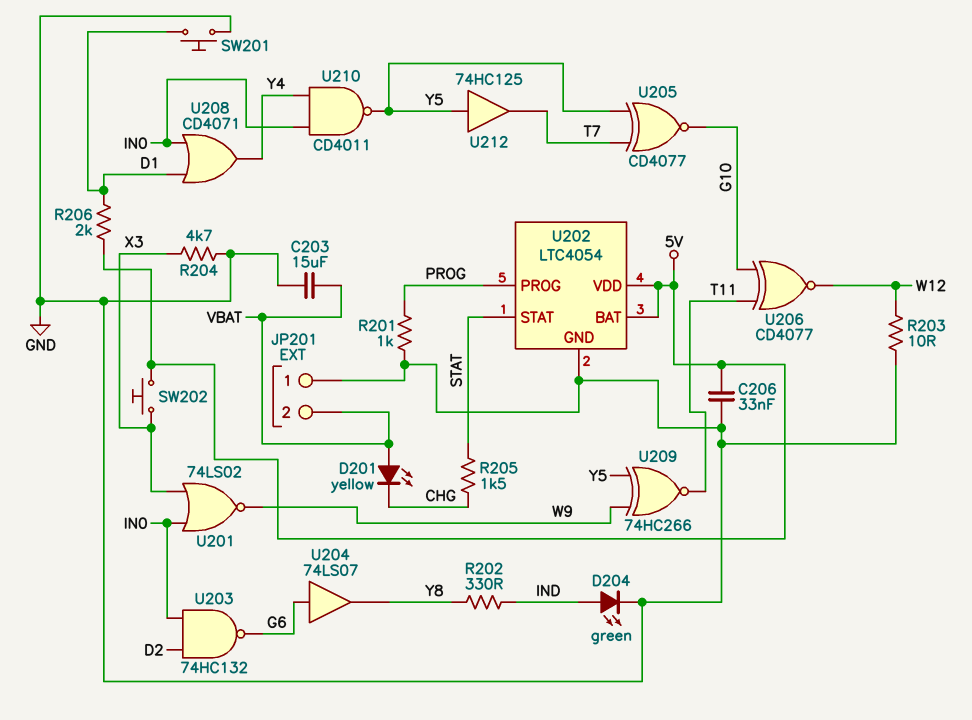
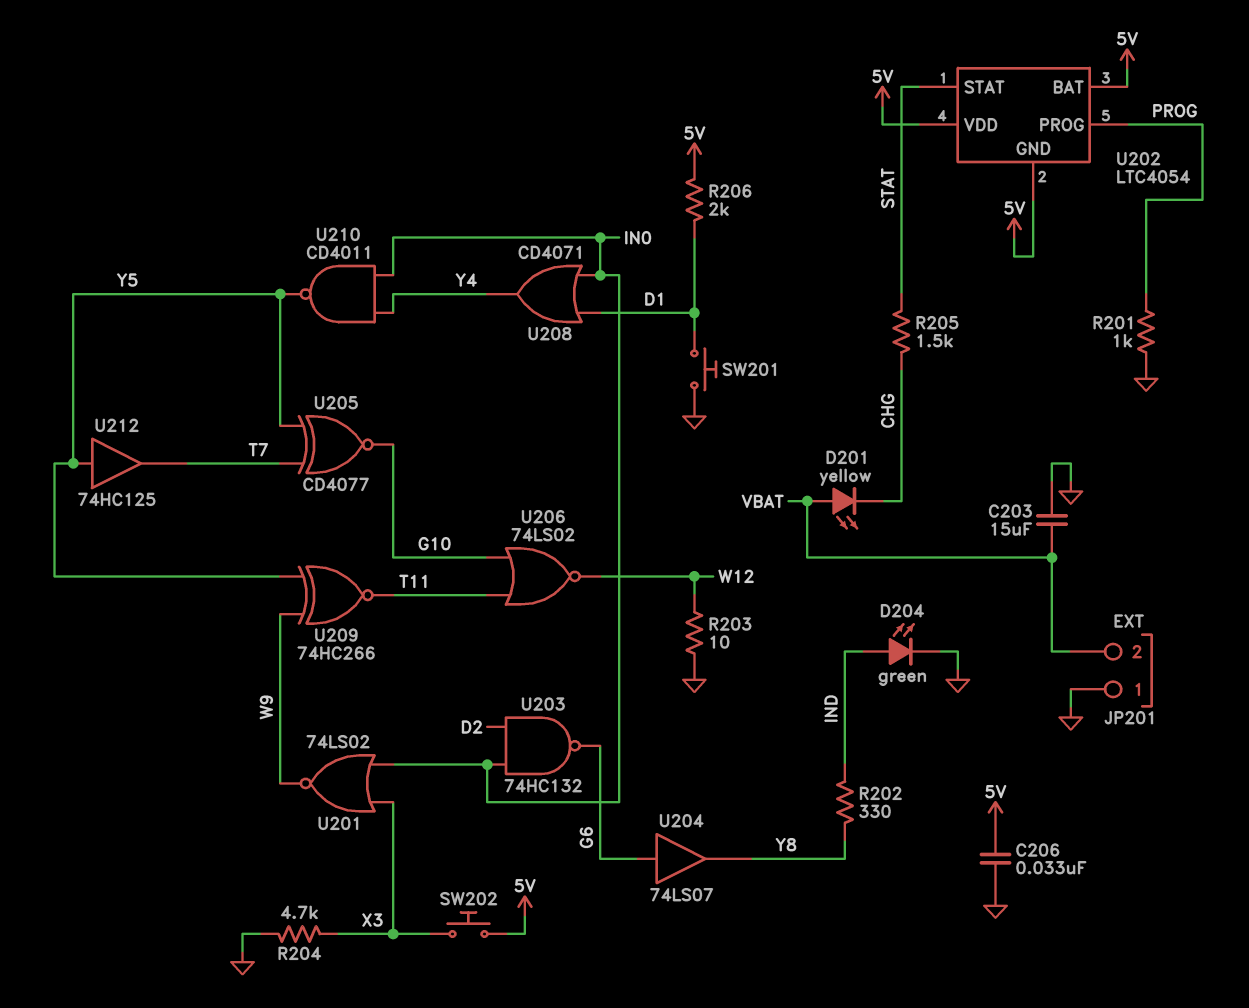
U202 pin GND: GND -> 5V
U206: XNOR CD4077 (in G10, in T11, out W12) -> NOR 74LS02 (in G10, in T11, out W12)

